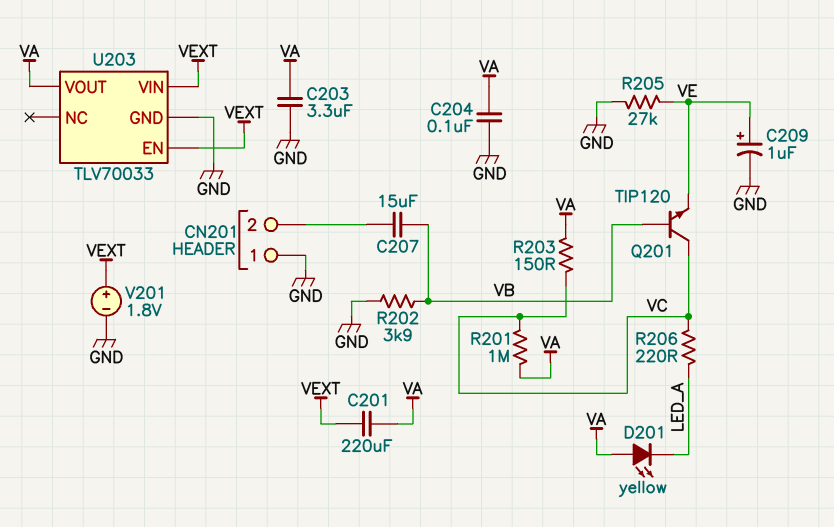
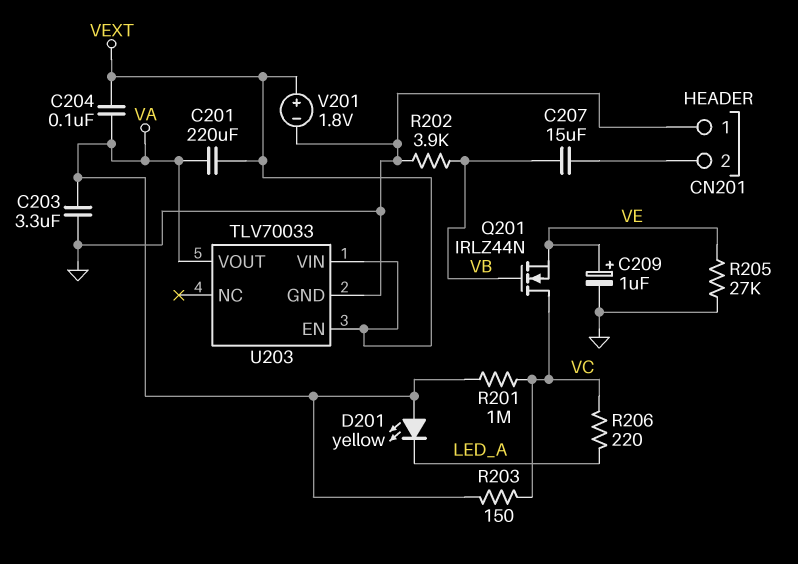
C204: 100nF (GND, VA) -> 100nF (VA, VEXT)
Q201: NPN TIP120 (B VB, C VC, E VE) -> NMOS IRLZ44N (G VB, D VC, S VE)

